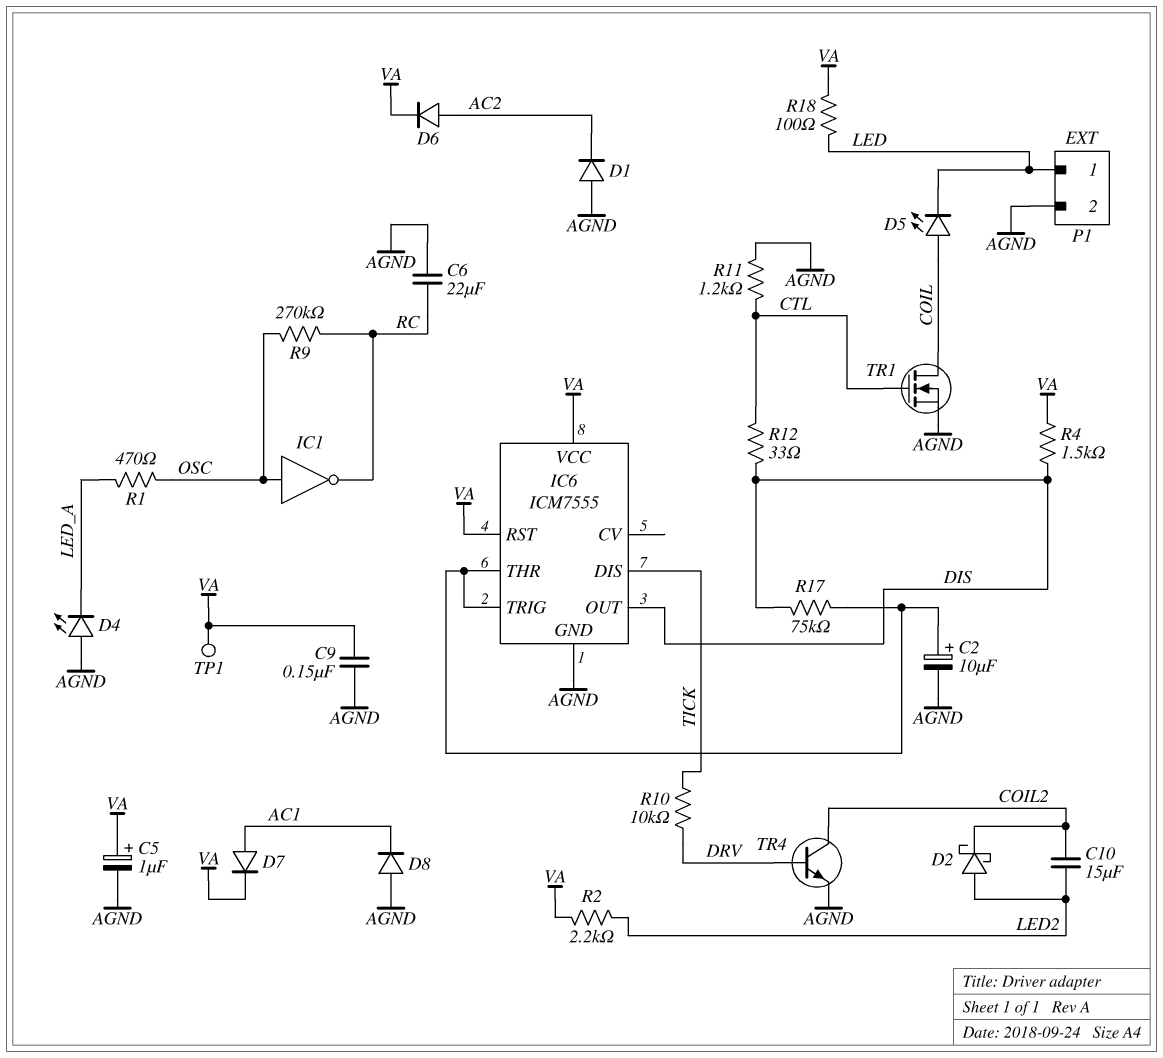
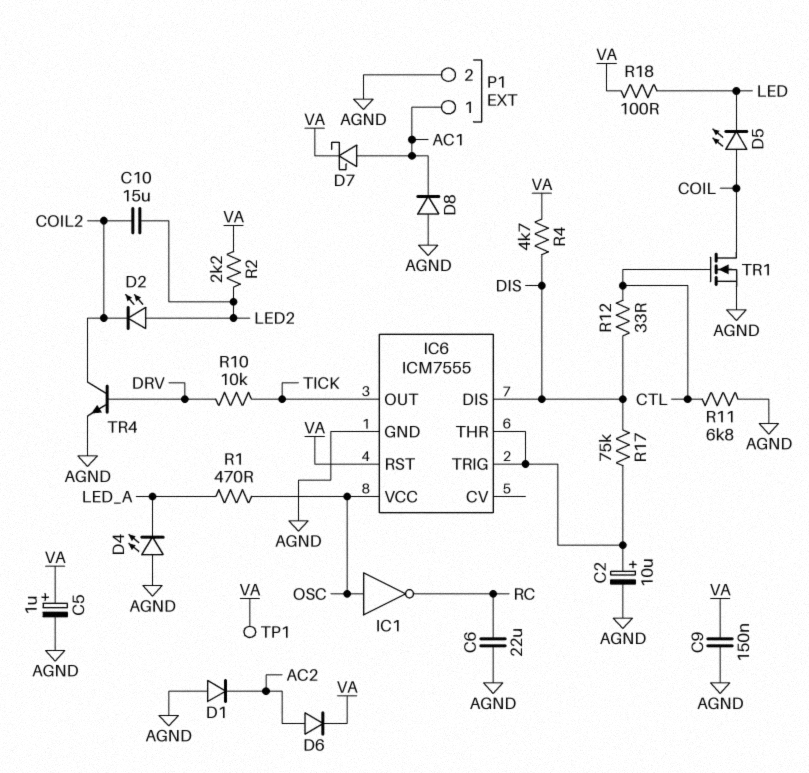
D2: schottky (A LED2, K COIL2) -> LED (A LED2, K COIL2)
D7: diode (A AC1, K VA) -> schottky (A AC1, K VA)
IC6 pin DIS: TICK -> DIS
IC6 pin OUT: DIS -> TICK
IC6 pin VCC: VA -> OSC
P1 pin 1: LED -> AC1
R4: 1.5k (DIS, VA) -> 4.7k (DIS, VA)
R9: 270k (OSC, RC) -> none
R11: 1.2k (AGND, CTL) -> 6.8k (AGND, CTL)

